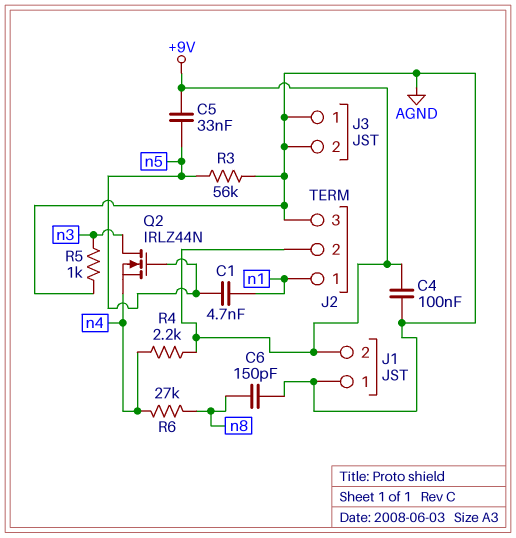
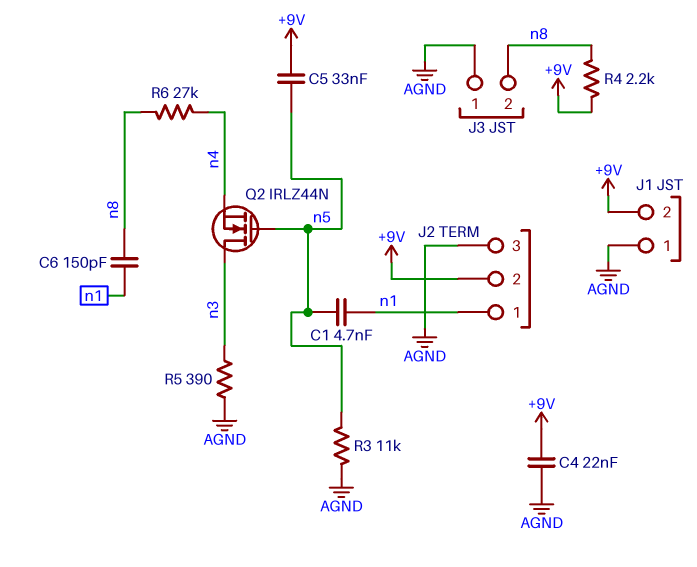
C4: 100nF (+9V, AGND) -> 22nF (+9V, AGND)
C6: 150pF (AGND, n8) -> 150pF (n1, n8)
J3 pin 2: AGND -> n8
R3: 56k (AGND, n5) -> 11k (AGND, n5)
R4: 2.2k (+9V, n4) -> 2.2k (+9V, n8)
R5: 1k (AGND, n3) -> 390 (AGND, n3)

